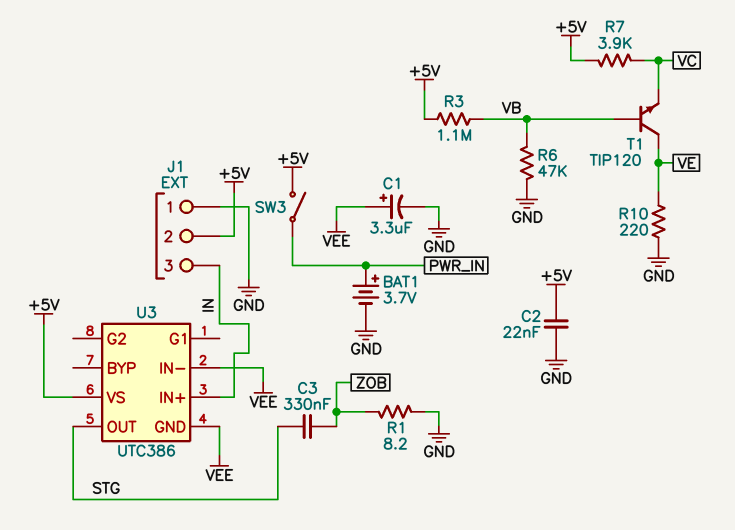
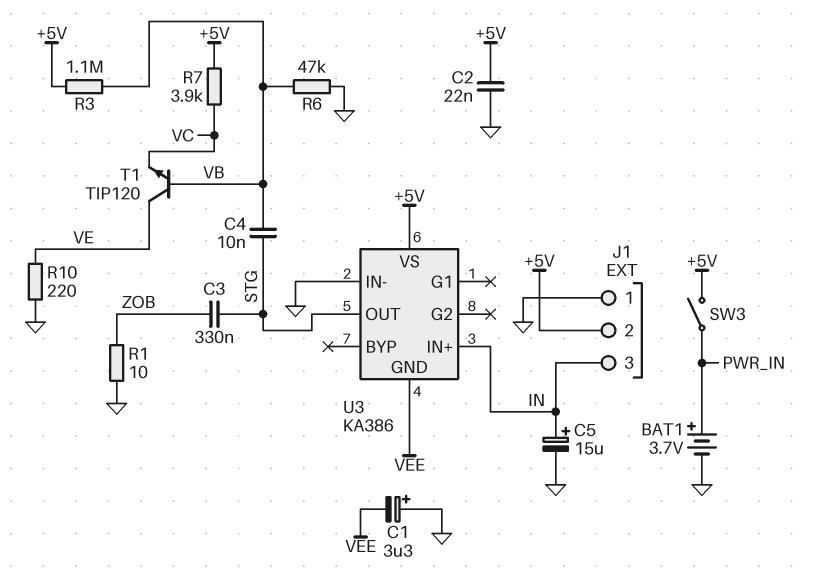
C1: 3.3uF (plus VEE, minus GND) -> 3.3uF (plus GND, minus VEE)
C4: none -> 10nF (STG, VB)
C5: none -> 15uF (plus IN, minus GND)
R1: 8.2 (GND, ZOB) -> 10 (GND, ZOB)
U3: UTC386 -> KA386
U3 pin IN-: VEE -> GND

